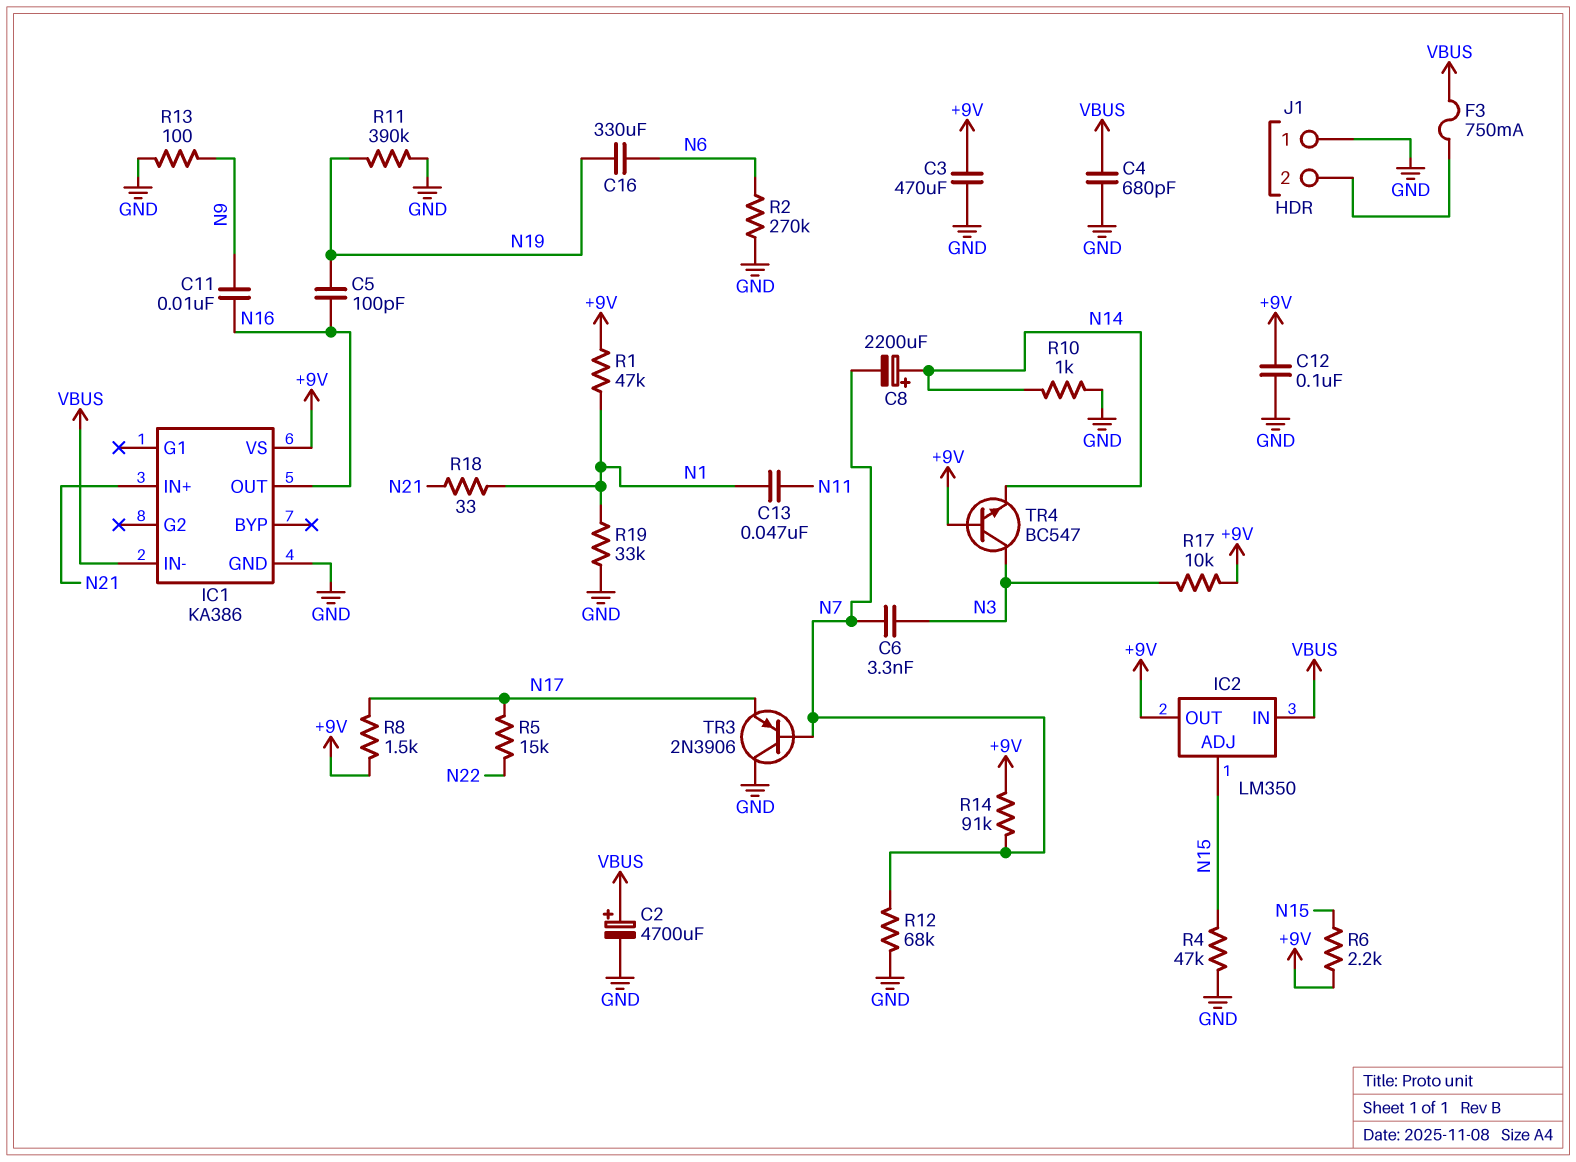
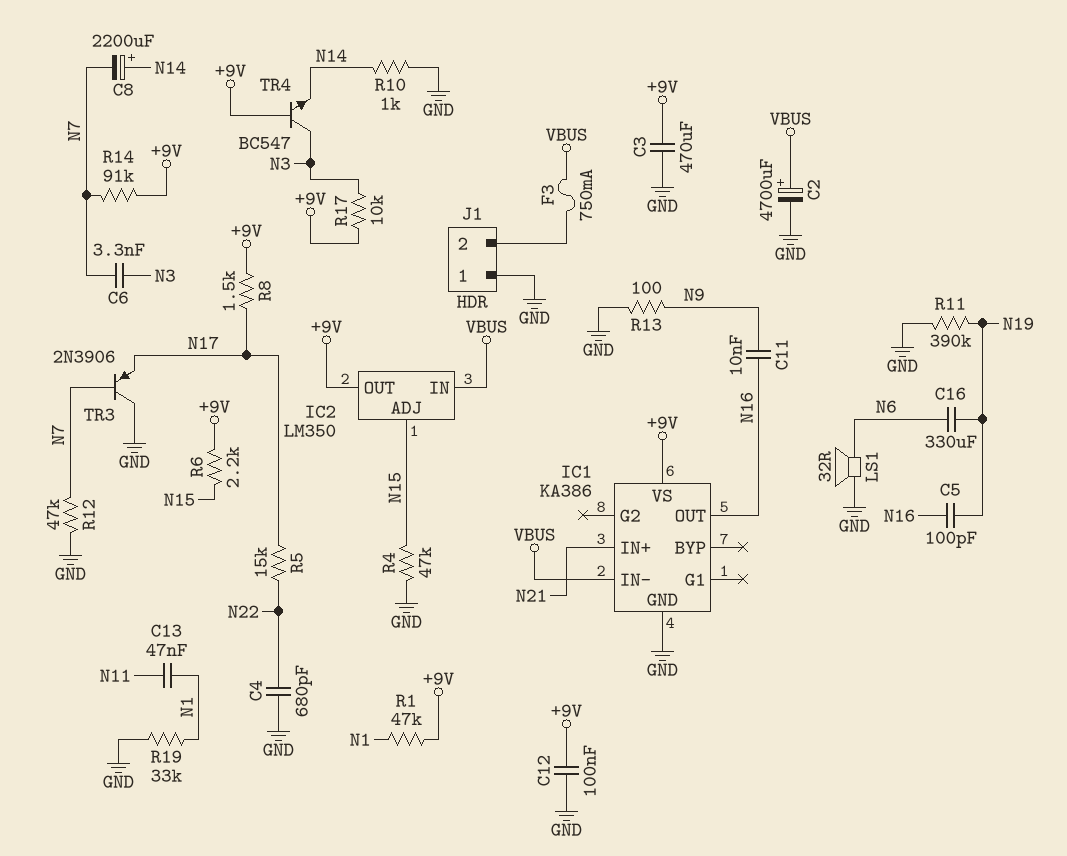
C4: 680pF (GND, VBUS) -> 680pF (GND, N22)
LS1: none -> speaker 32R (GND, N6)
R2: 270k (GND, N6) -> none
R12: 68k (GND, N7) -> 47k (GND, N7)
R18: 33 (N1, N21) -> none

